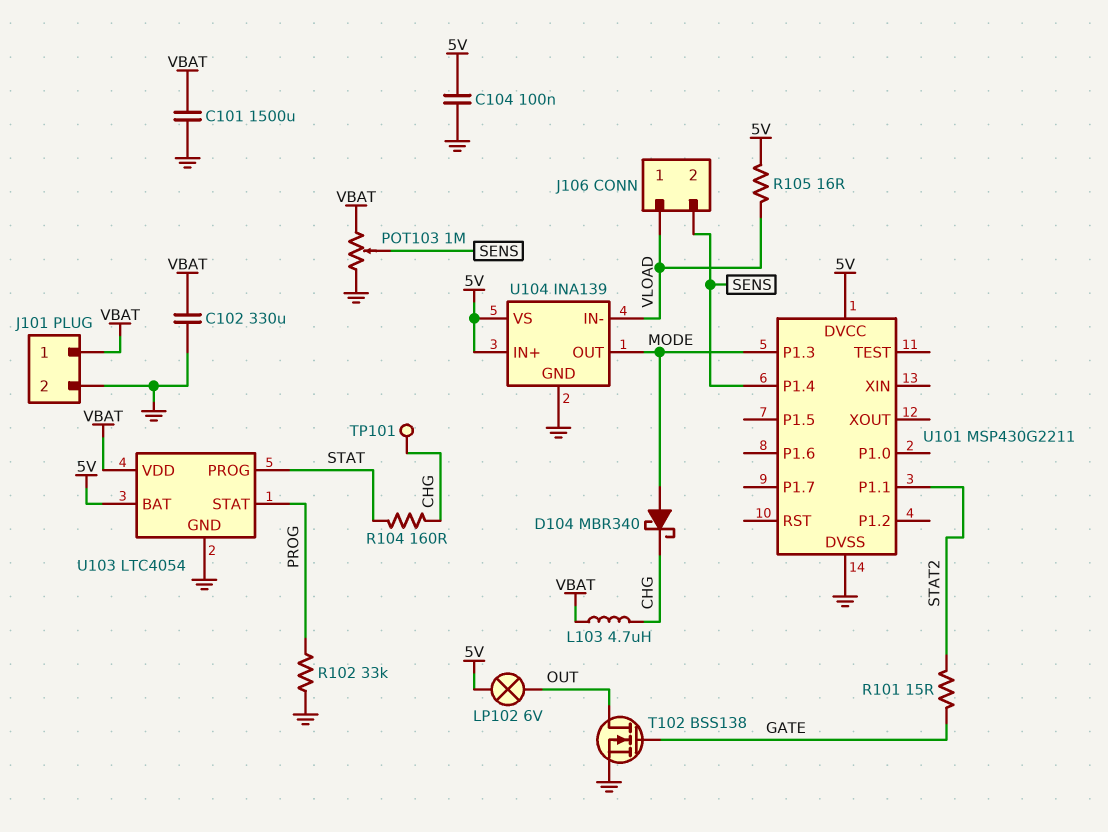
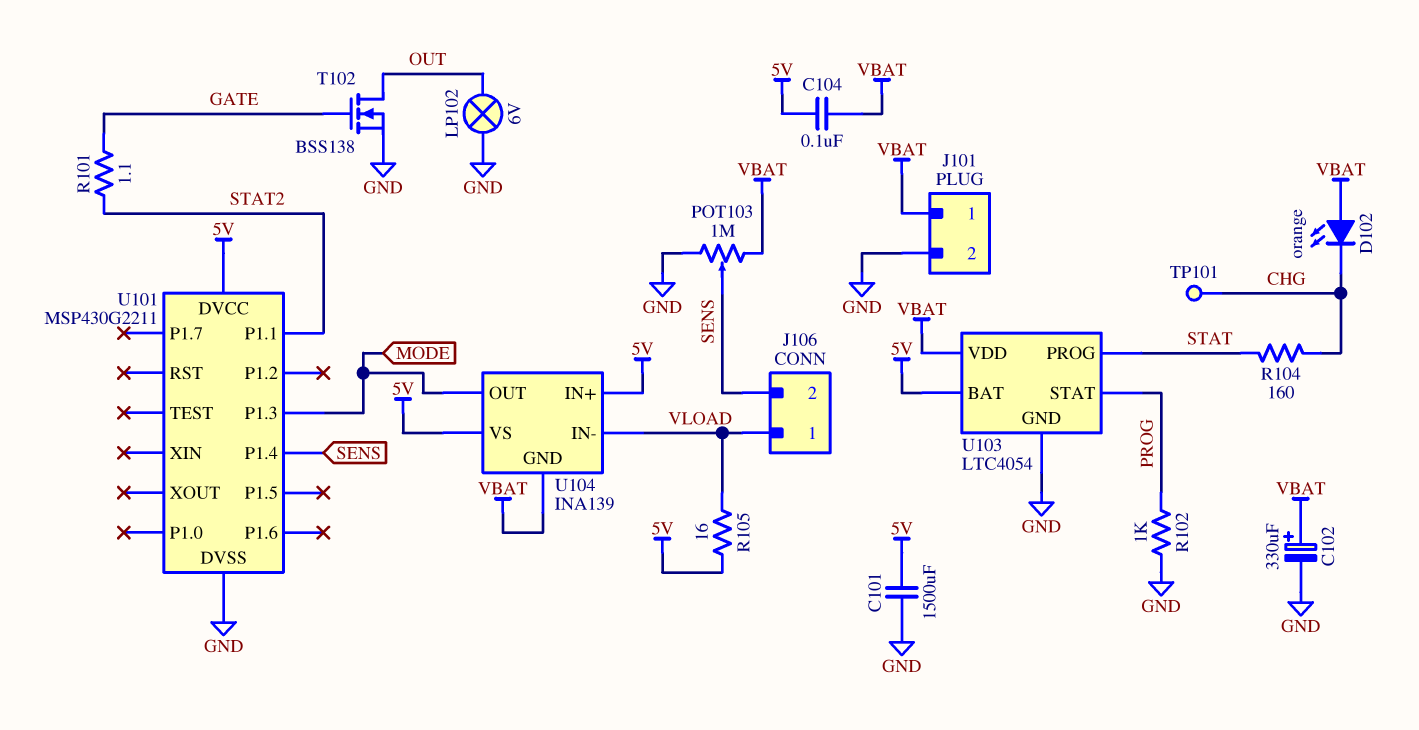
C101: 1500uF (GND, VBAT) -> 1500uF (5V, GND)
C102: 330uF (GND, VBAT) -> 330uF (plus VBAT, minus GND)
C104: 100nF (5V, GND) -> 100nF (5V, VBAT)
D102: none -> LED orange (A VBAT, K CHG)
D104: schottky MBR340 (A MODE, K CHG) -> none
L103: 4.7uH (CHG, VBAT) -> none
LP102: lamp 6V (5V, OUT) -> lamp 6V (GND, OUT)
R101: 15 (GATE, STAT2) -> 1.1 (GATE, STAT2)
R102: 33k (GND, PROG) -> 1k (GND, PROG)
U104 pin GND: GND -> VBAT

